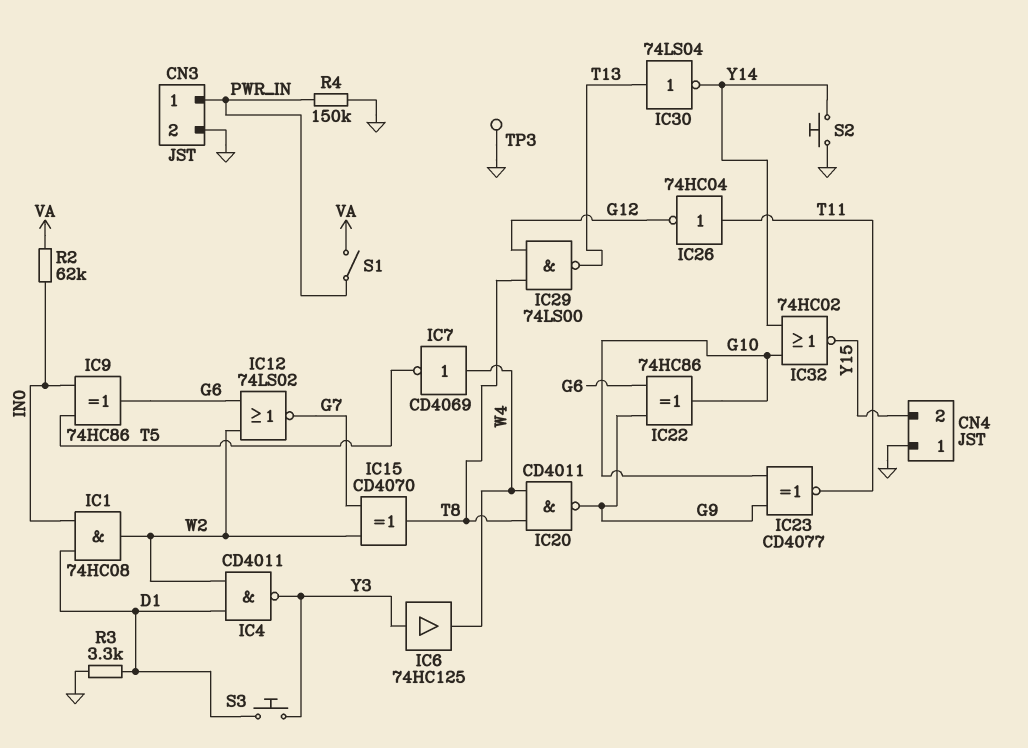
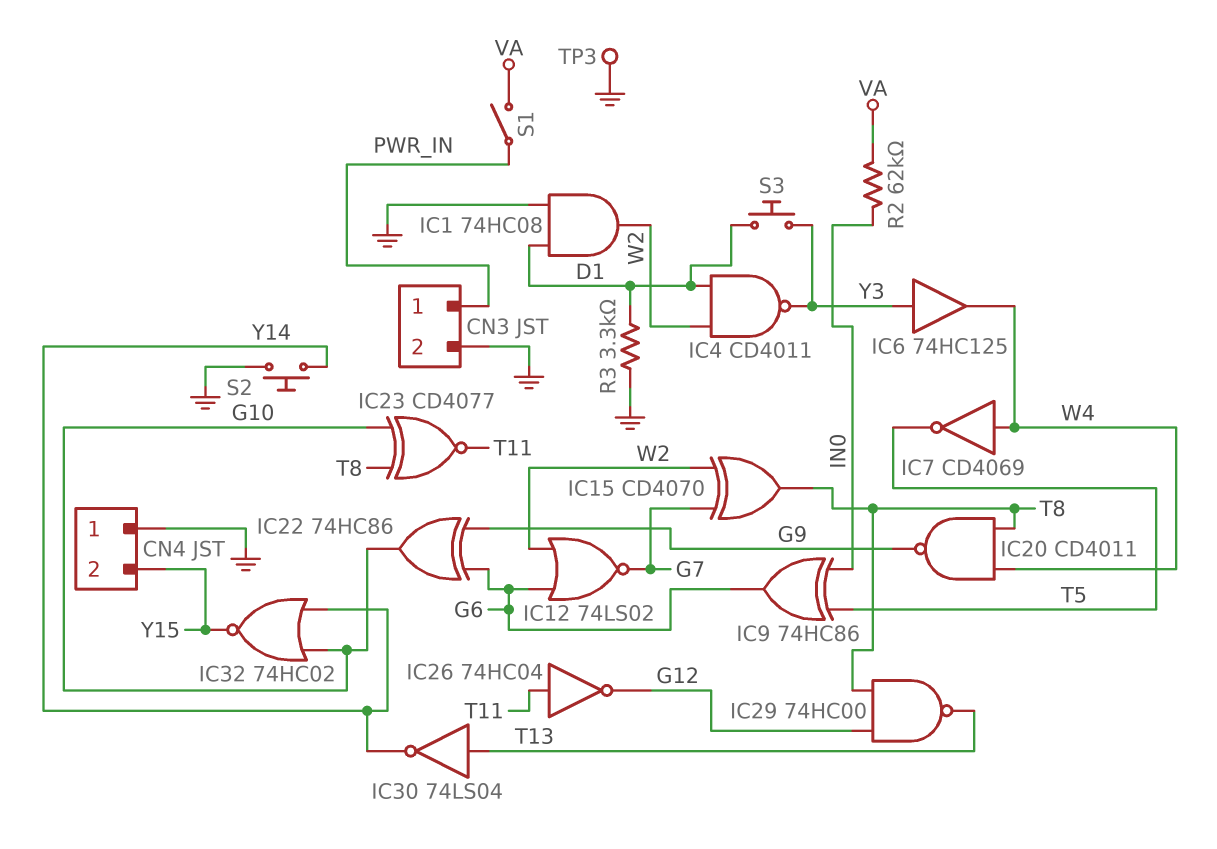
IC1: AND 74HC08 (in D1, in IN0, out W2) -> AND 74HC08 (in D1, in GND, out W2)
IC23: XNOR CD4077 (in G9, in G10, out T11) -> XNOR CD4077 (in G10, in T8, out T11)
IC29: NAND 74LS00 (in G12, in T8, out T13) -> NAND 74HC00 (in G12, in T8, out T13)
R4: 150k (GND, PWR_IN) -> none

